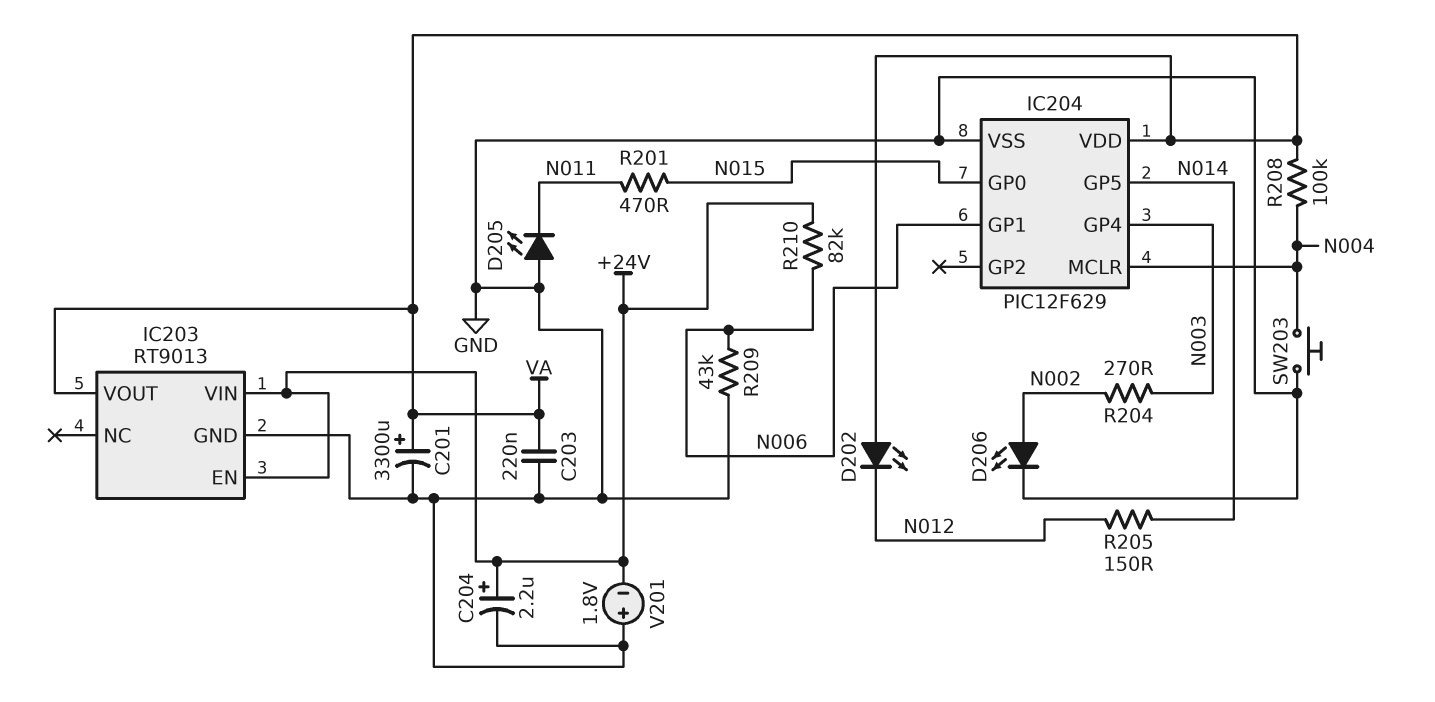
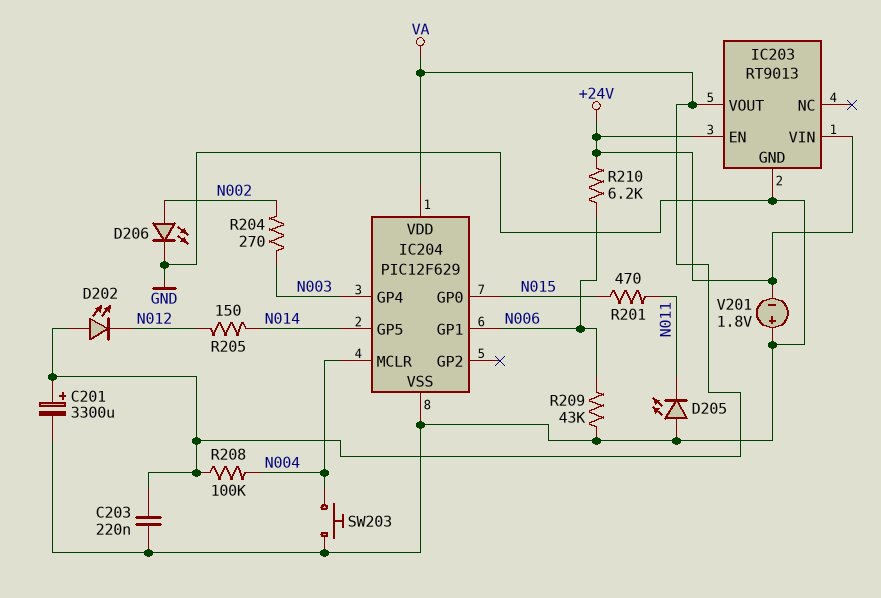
C204: 2.2uF (plus +24V, minus GND) -> none
R210: 82k (+24V, N006) -> 6.2k (+24V, N006)

